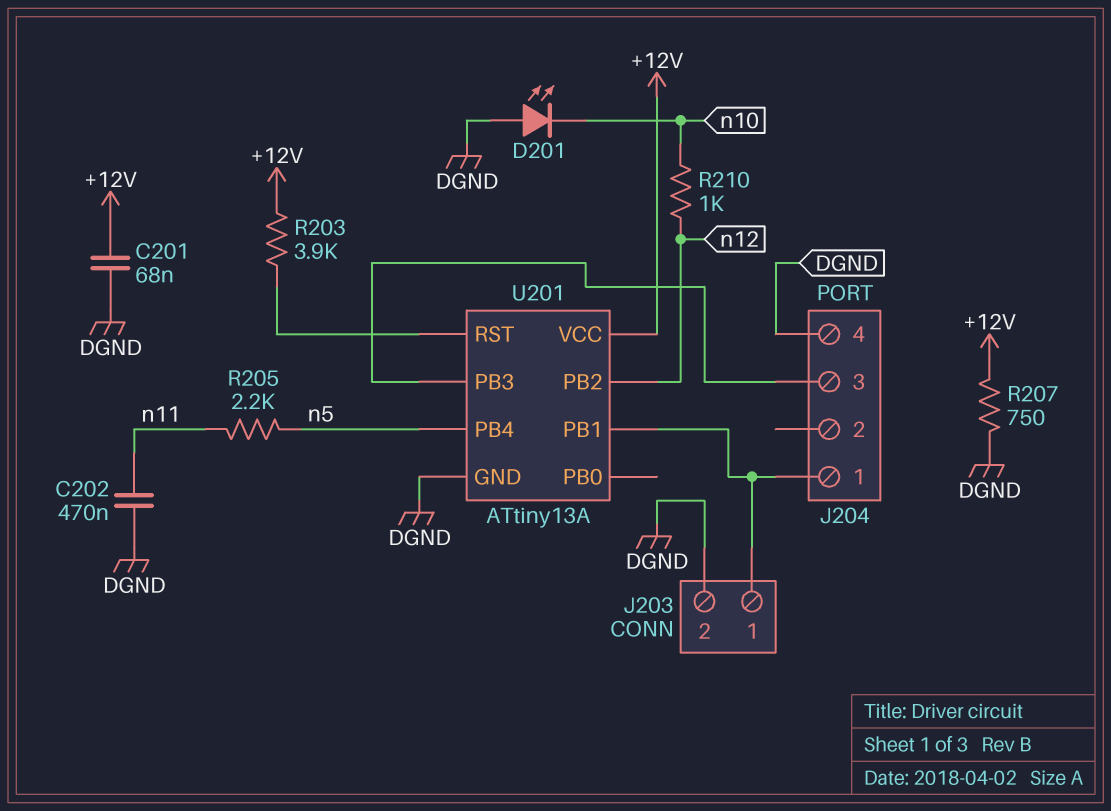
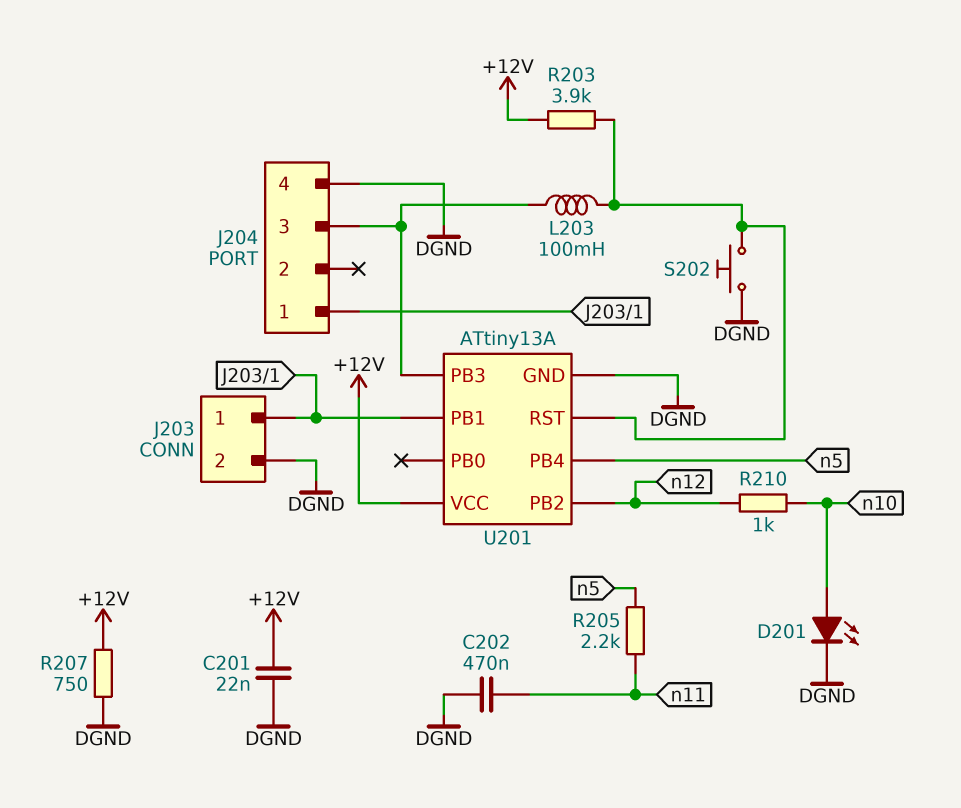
C201: 68nF (+12V, DGND) -> 22nF (+12V, DGND)
D201: LED (A DGND, K n10) -> LED (A n10, K DGND)
L203: none -> 100mH (J204/3, U201/RST)
S202: none -> button (DGND, U201/RST)

